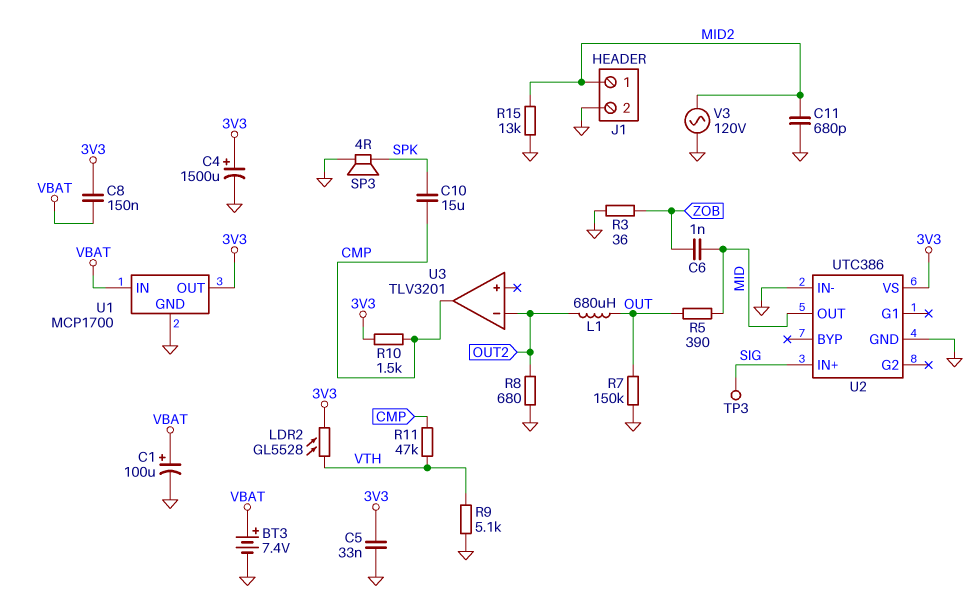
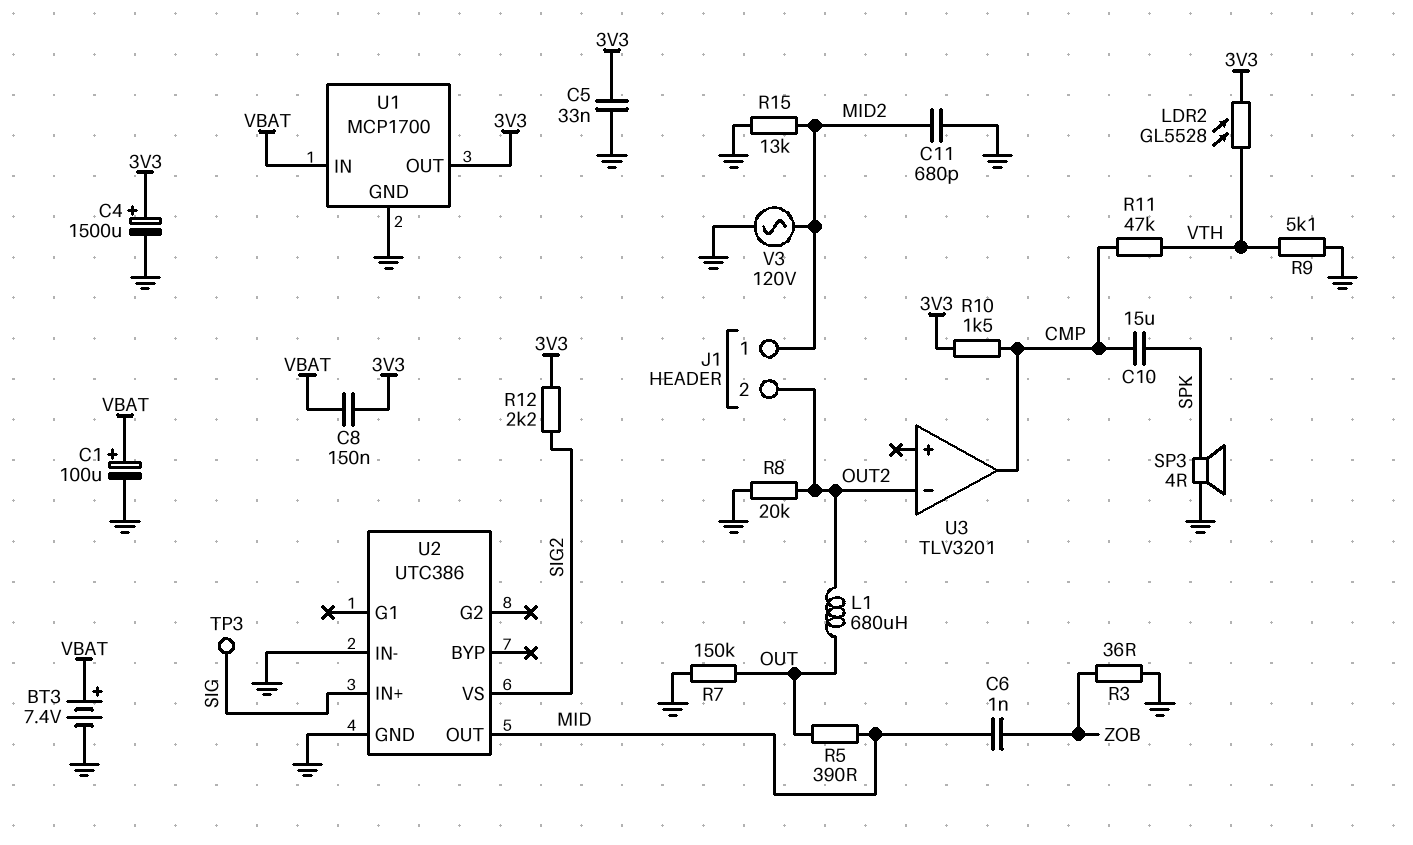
J1 pin 2: GND -> OUT2
R8: 680 (GND, OUT2) -> 20k (GND, OUT2)
R12: none -> 2.2k (3V3, SIG2)
U2 pin VS: 3V3 -> SIG2

